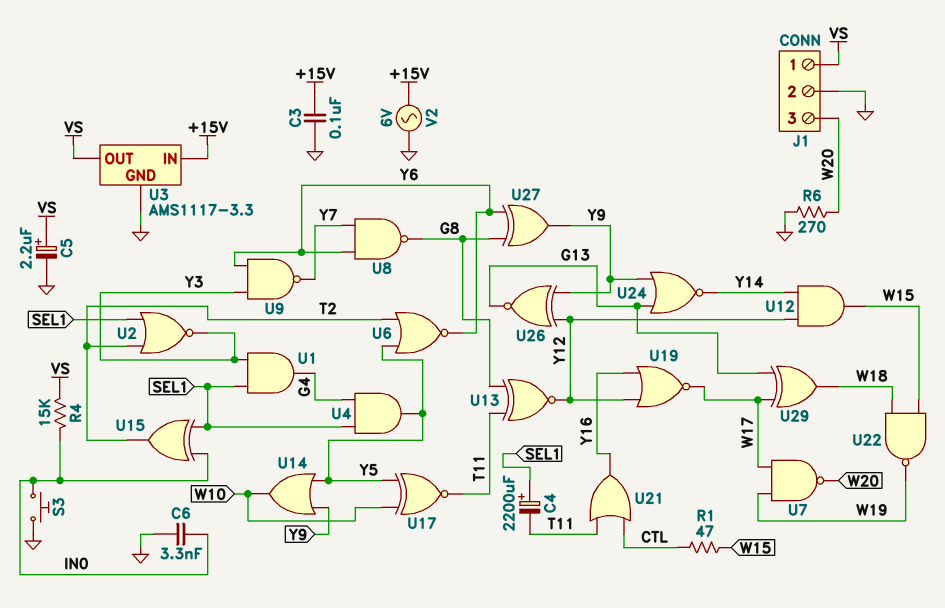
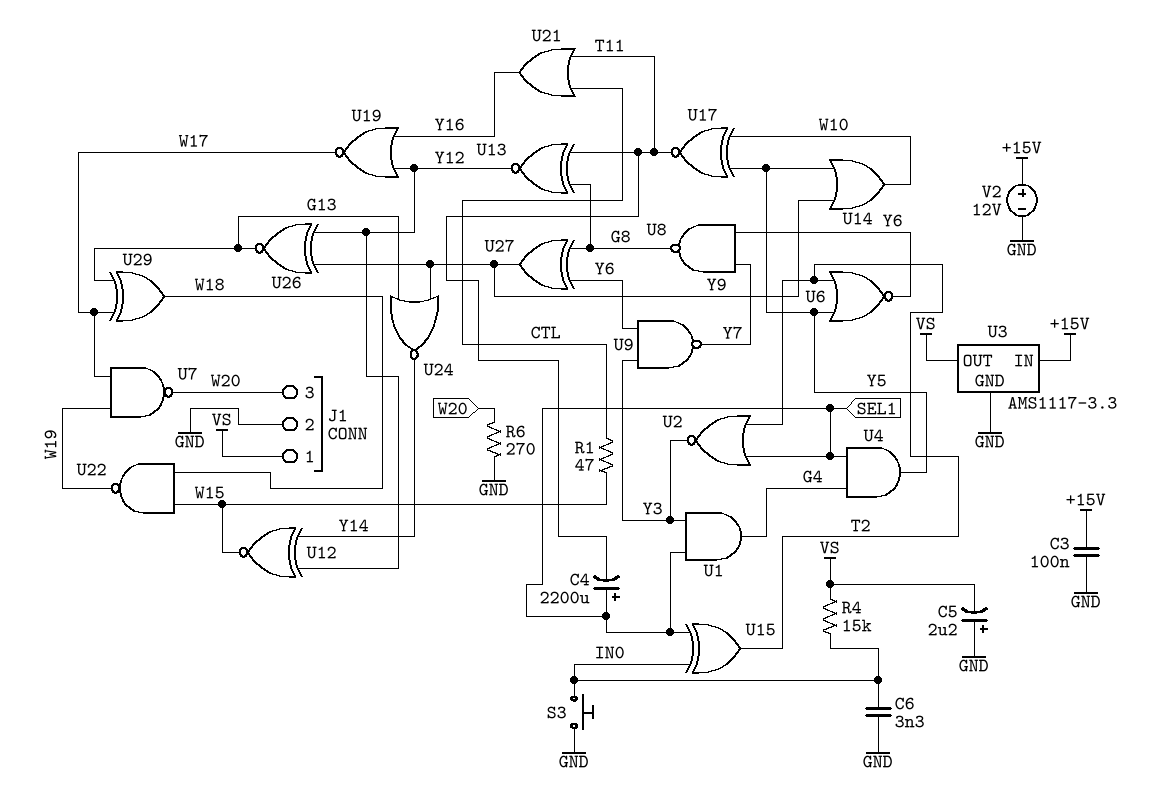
C5: 2.2uF (plus VS, minus GND) -> 2.2uF (plus GND, minus VS)
U12: AND (in Y12, in Y14, out W15) -> XNOR (in Y12, in Y14, out W15)
V2: AC 6V (+15V, GND) -> 12V (plus +15V, minus GND)

